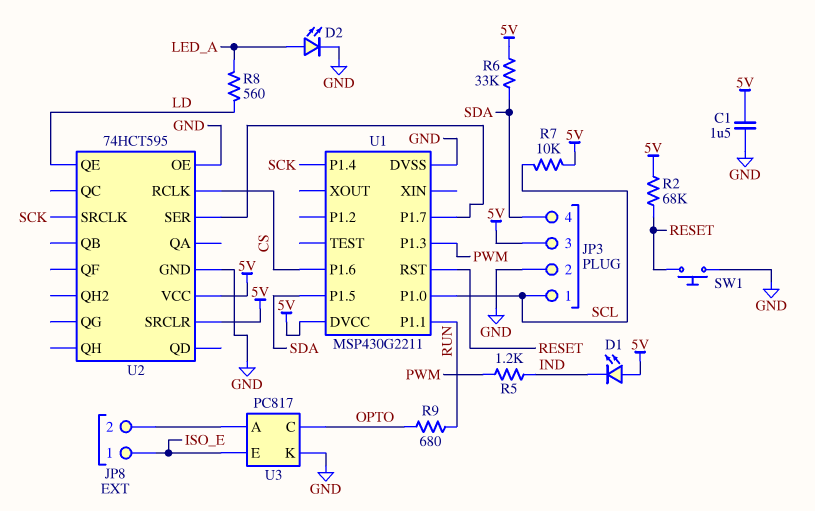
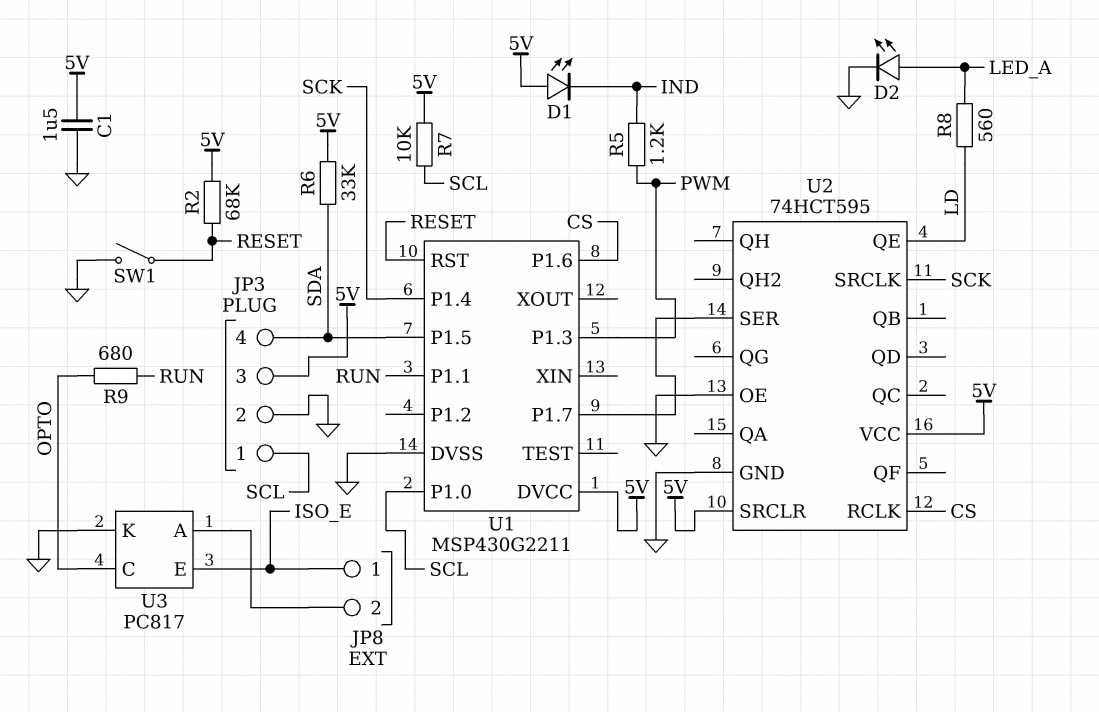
SW1: button (GND, RESET) -> switch (GND, RESET)

